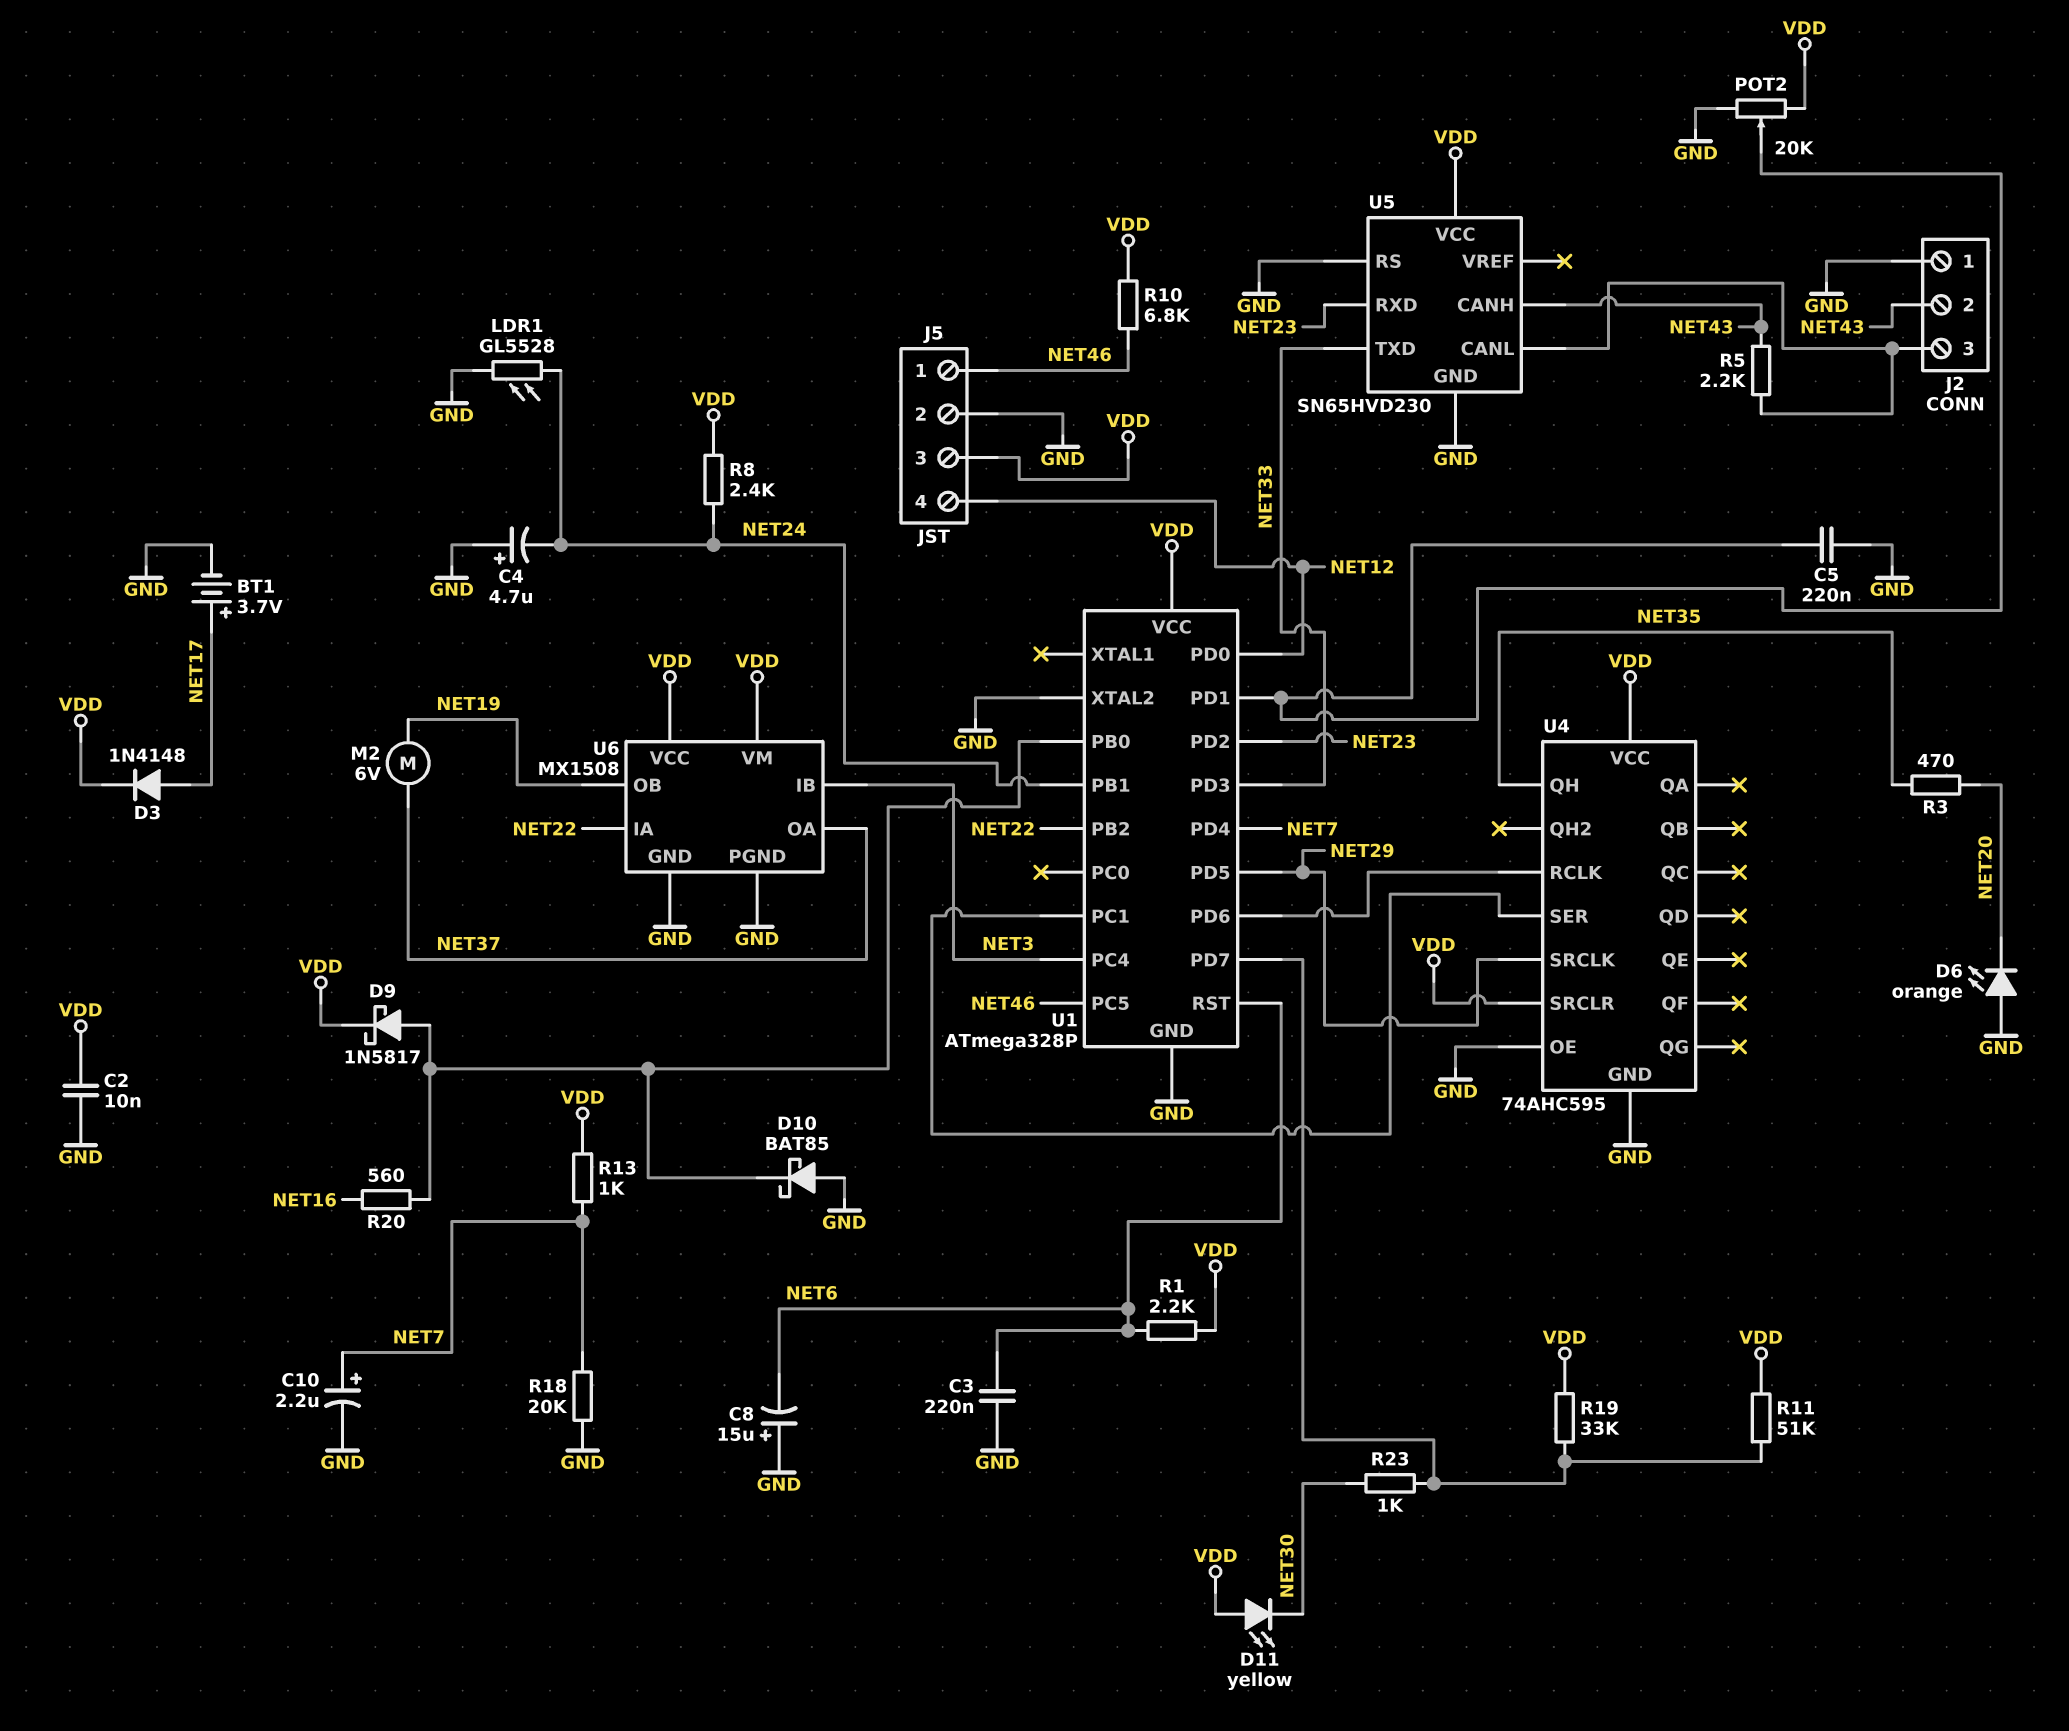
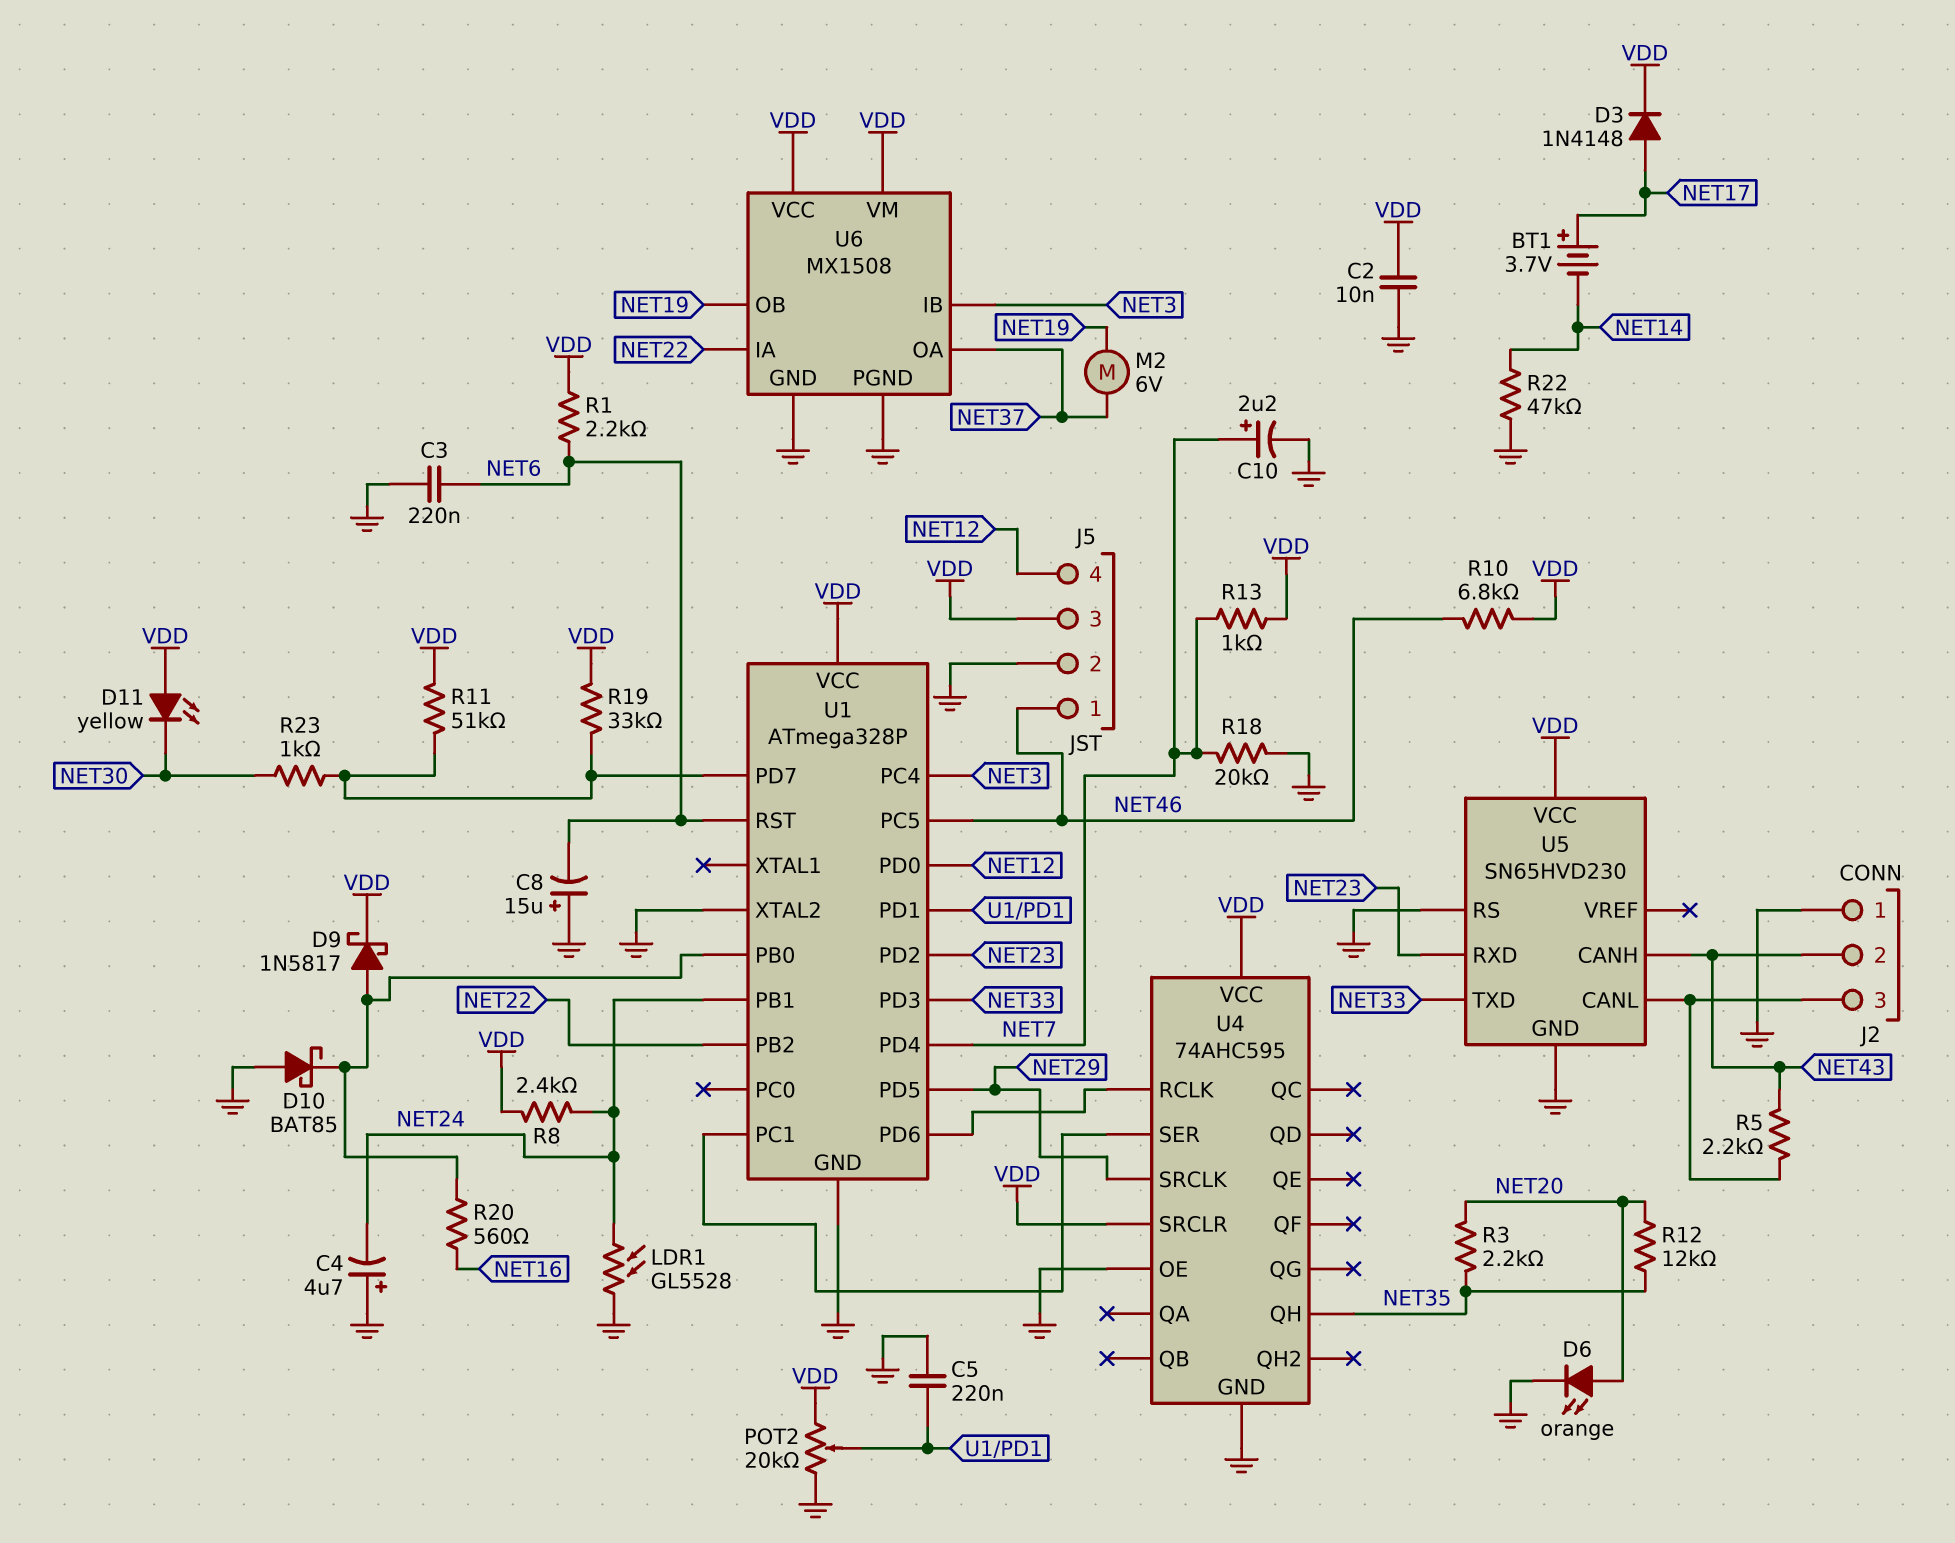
BT1: 3.7V (plus NET17, minus GND) -> 3.7V (plus NET17, minus NET14)
D6: LED orange (A GND, K NET20) -> LED orange (A NET20, K GND)
R3: 470 (NET20, NET35) -> 2.2k (NET20, NET35)
R12: none -> 12k (NET20, NET35)
R22: none -> 47k (GND, NET14)

